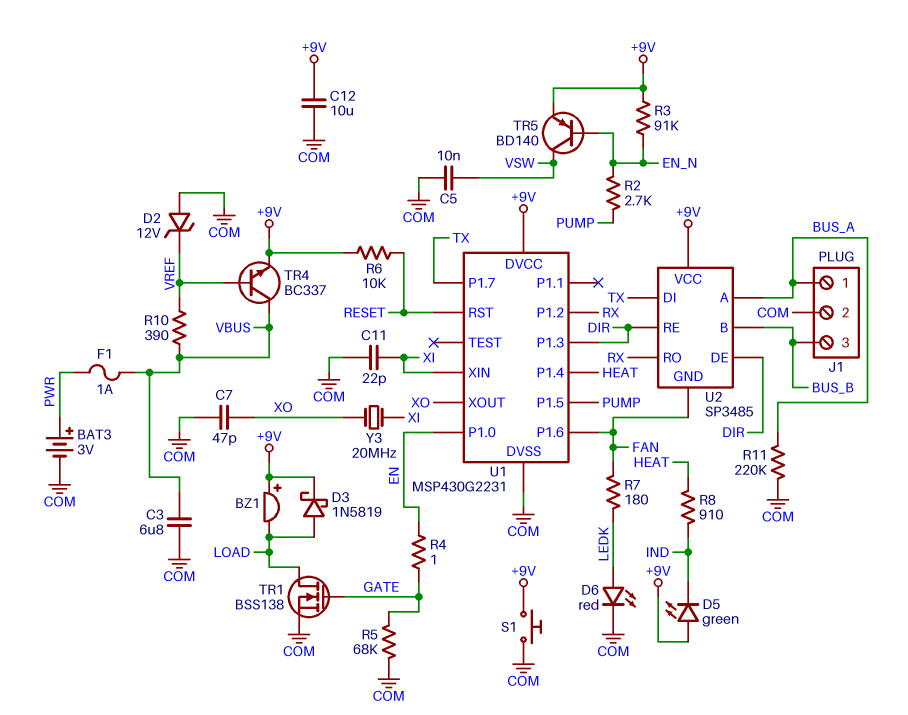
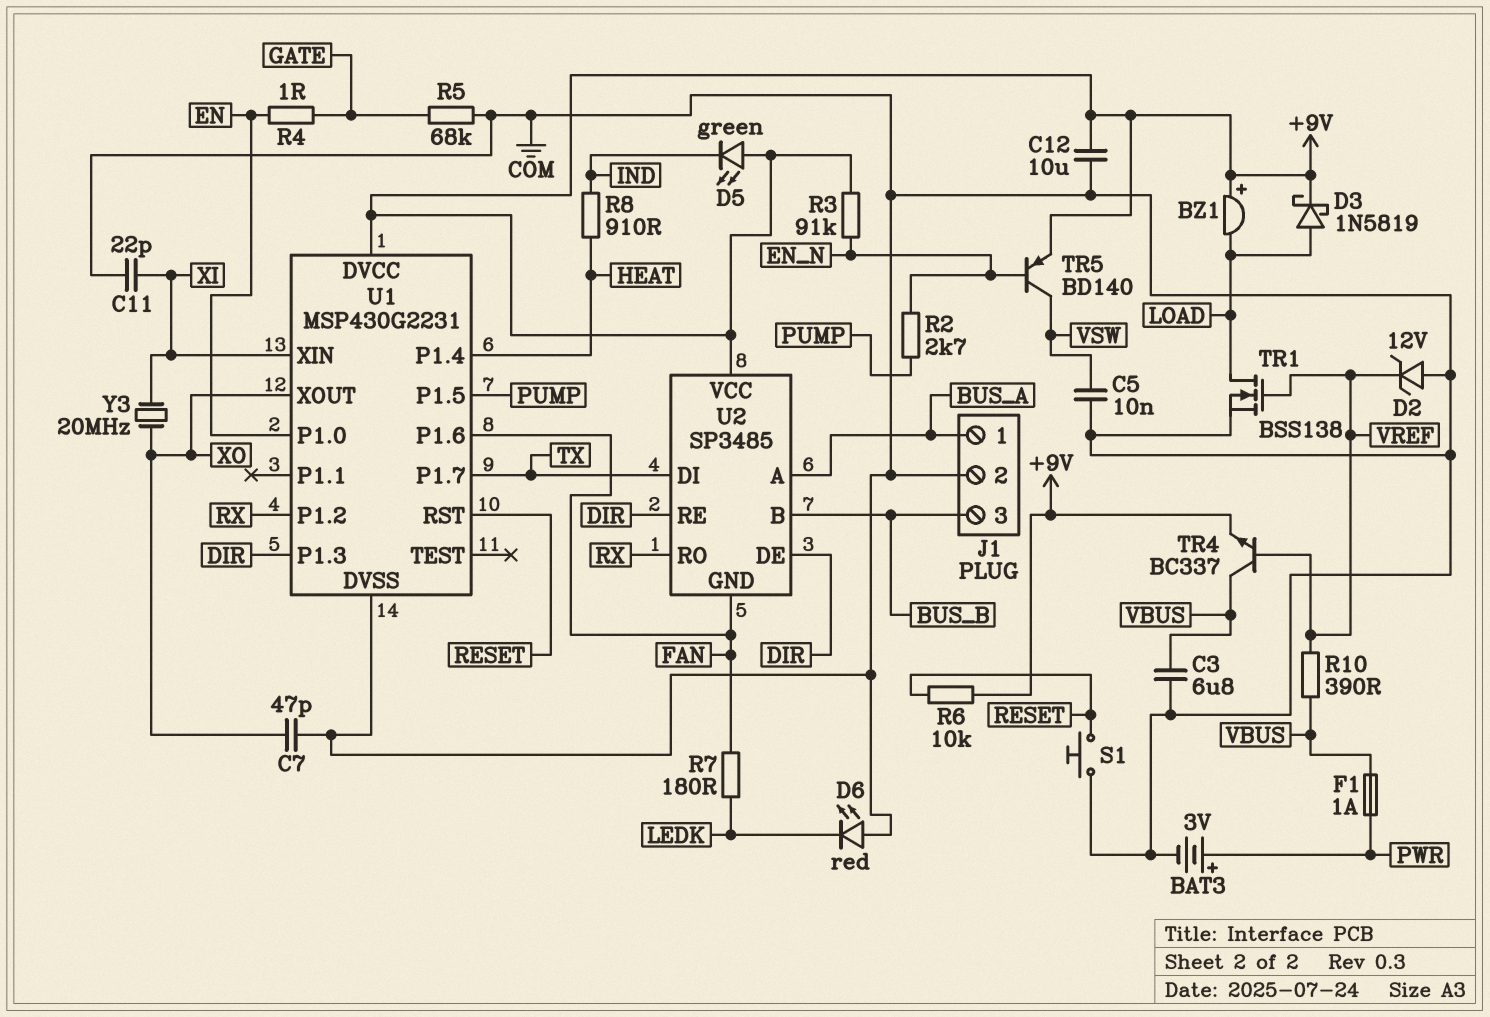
D6: LED red (A LEDK, K COM) -> LED red (A COM, K LEDK)
R11: 220k (BUS_A, COM) -> none
S1: button (+9V, COM) -> button (COM, RESET)
TR1: NMOS BSS138 (G GATE, D LOAD, S COM) -> NMOS BSS138 (G VREF, D LOAD, S COM)

